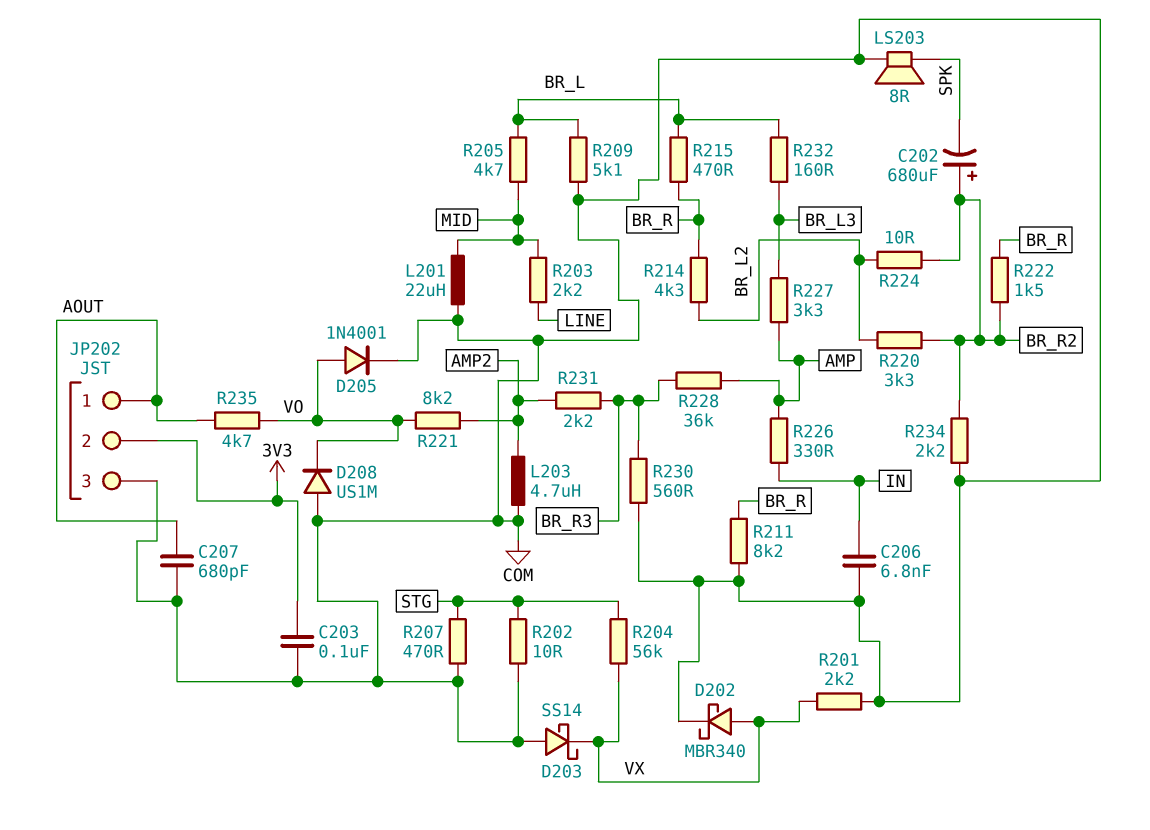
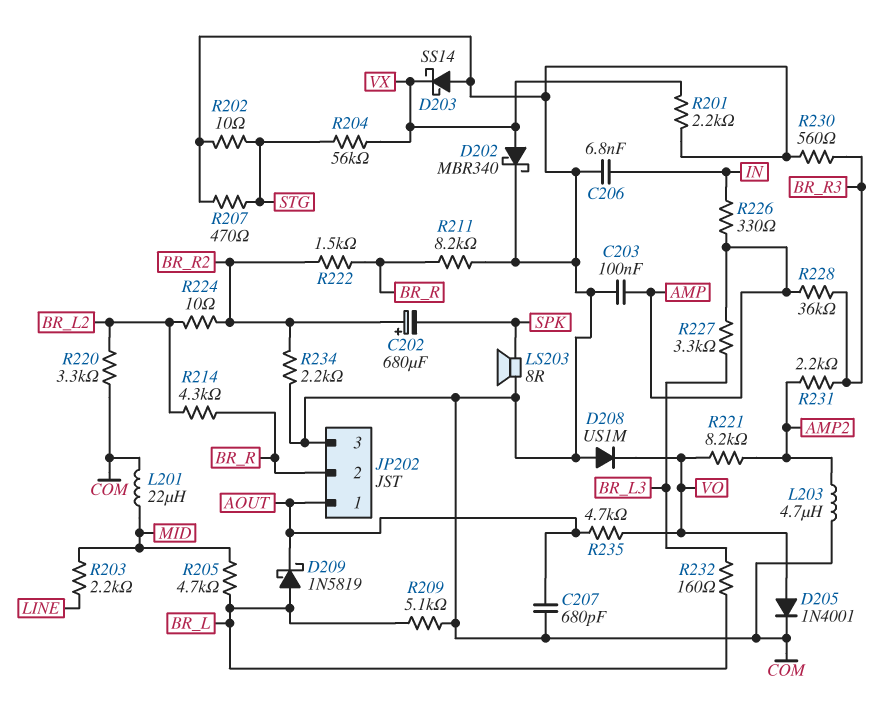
C203: 100nF (3V3, COM) -> 100nF (AMP, COM)
D209: none -> schottky 1N5819 (A BR_L, K AOUT)
JP202 pin 2: 3V3 -> BR_R
R215: 470 (BR_L, BR_R) -> none
R220: 3.3k (BR_L2, BR_R2) -> 3.3k (BR_L2, COM)

